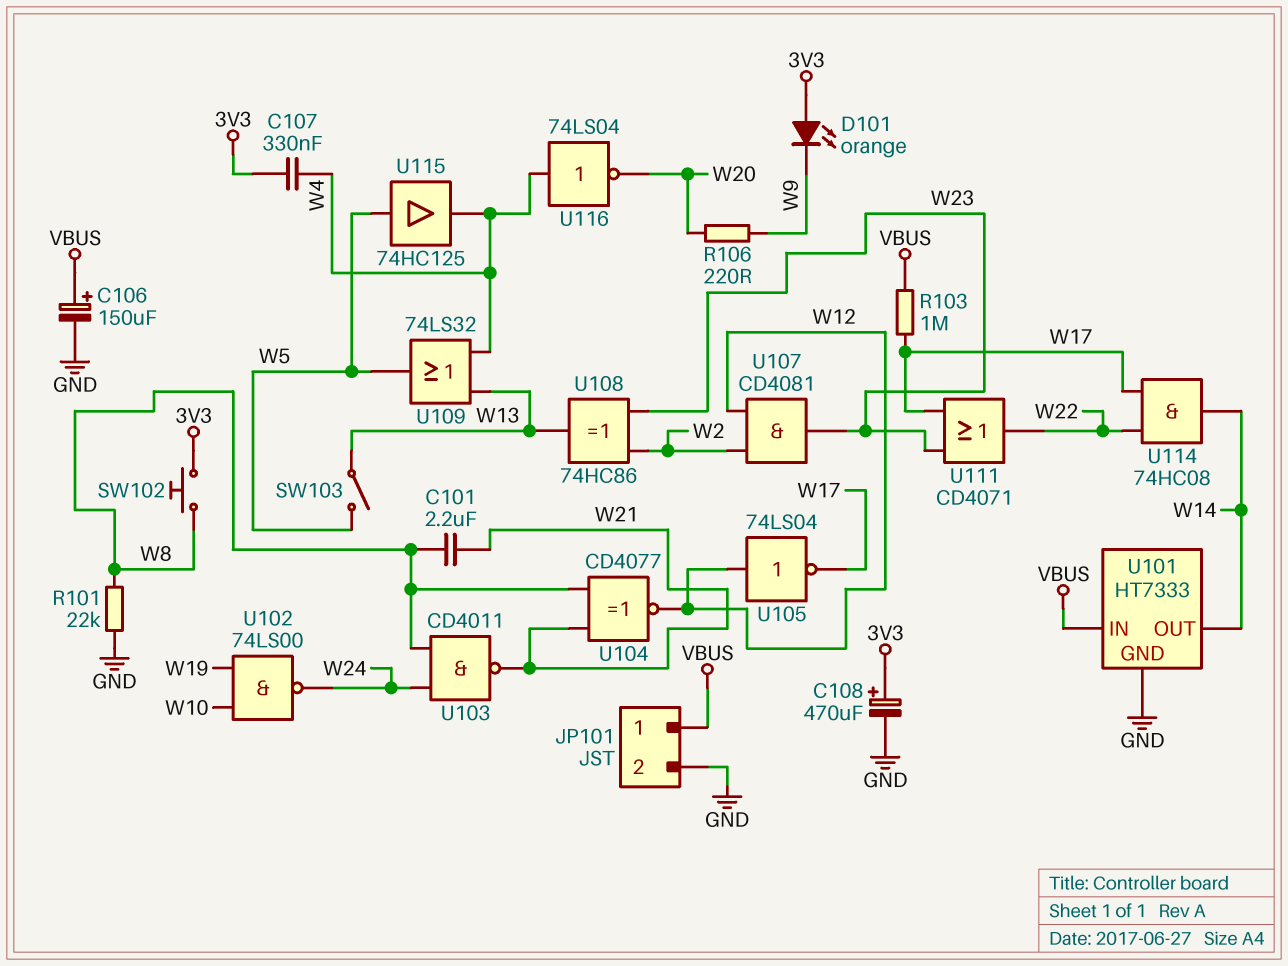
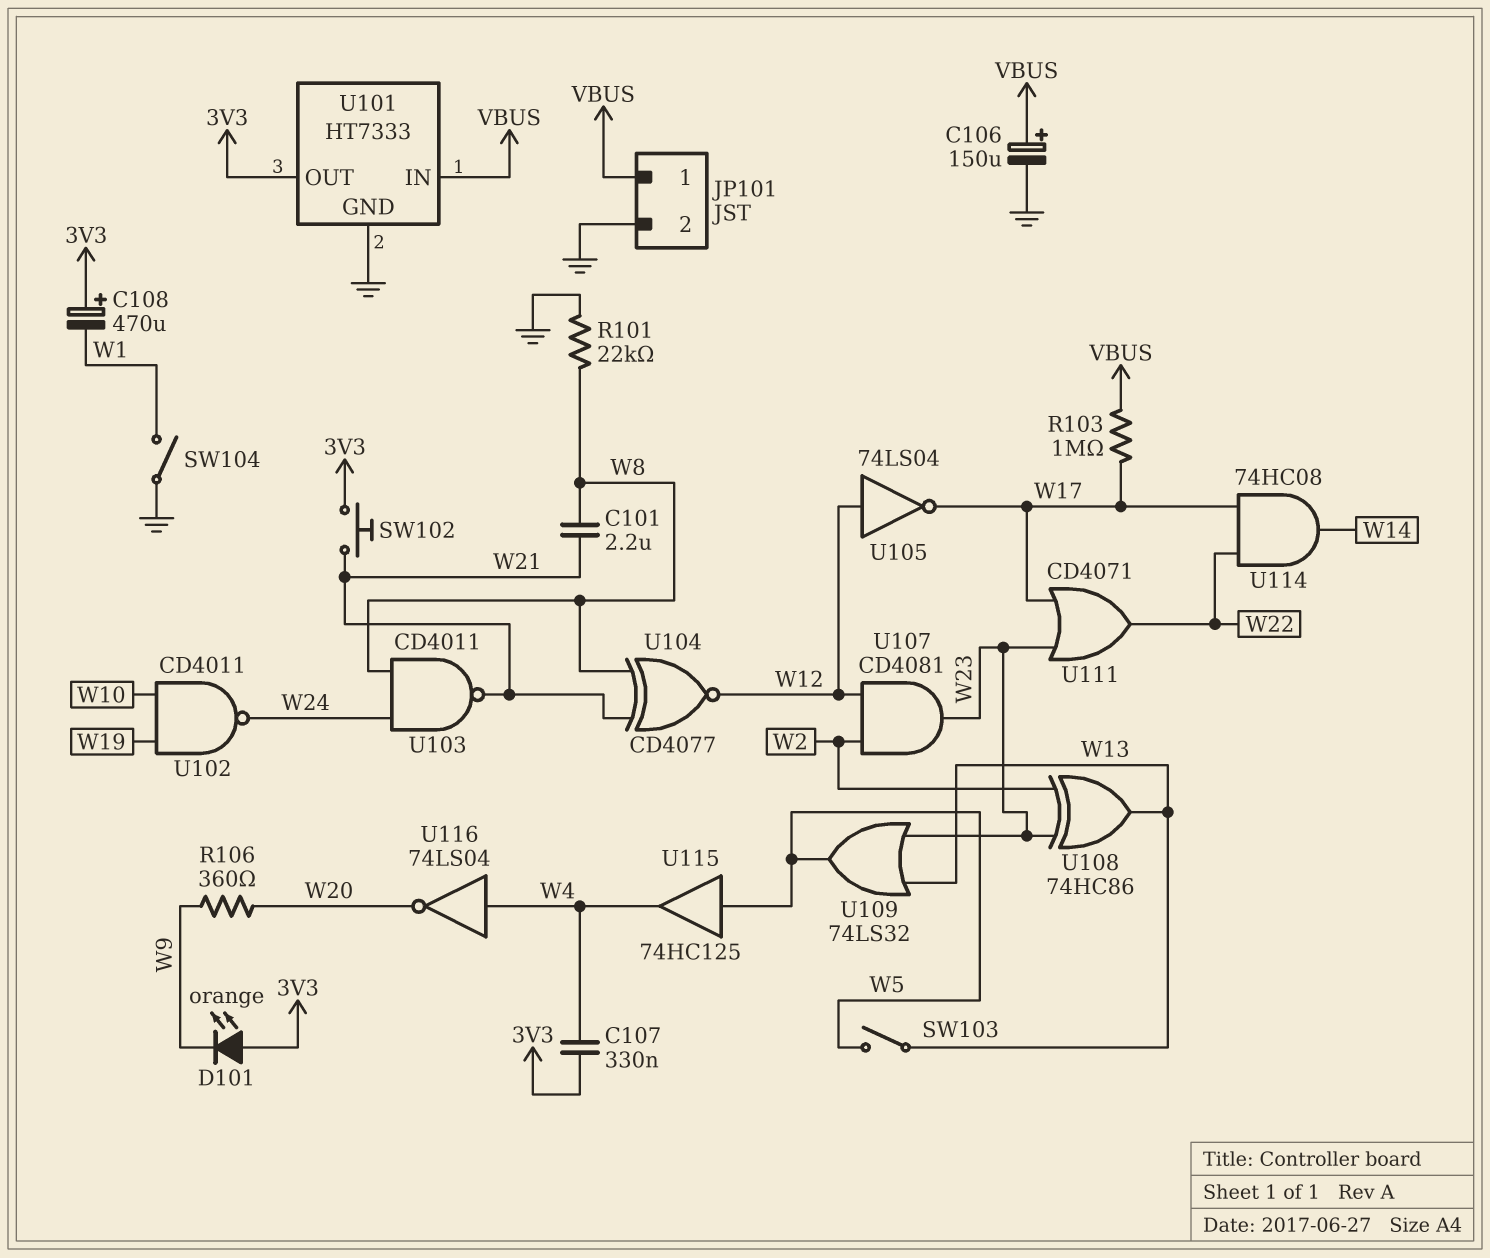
C108: 470uF (plus 3V3, minus GND) -> 470uF (plus 3V3, minus W1)
R106: 220 (W9, W20) -> 360 (W9, W20)
SW102: button (3V3, W8) -> button (3V3, W21)
SW104: none -> switch (GND, W1)
U101 pin OUT: W14 -> 3V3
U102: NAND 74LS00 (in W10, in W19, out W24) -> NAND CD4011 (in W10, in W19, out W24)
U109: OR 74LS32 (in W4, in W13, out W5) -> OR 74LS32 (in W13, in W23, out W5)

